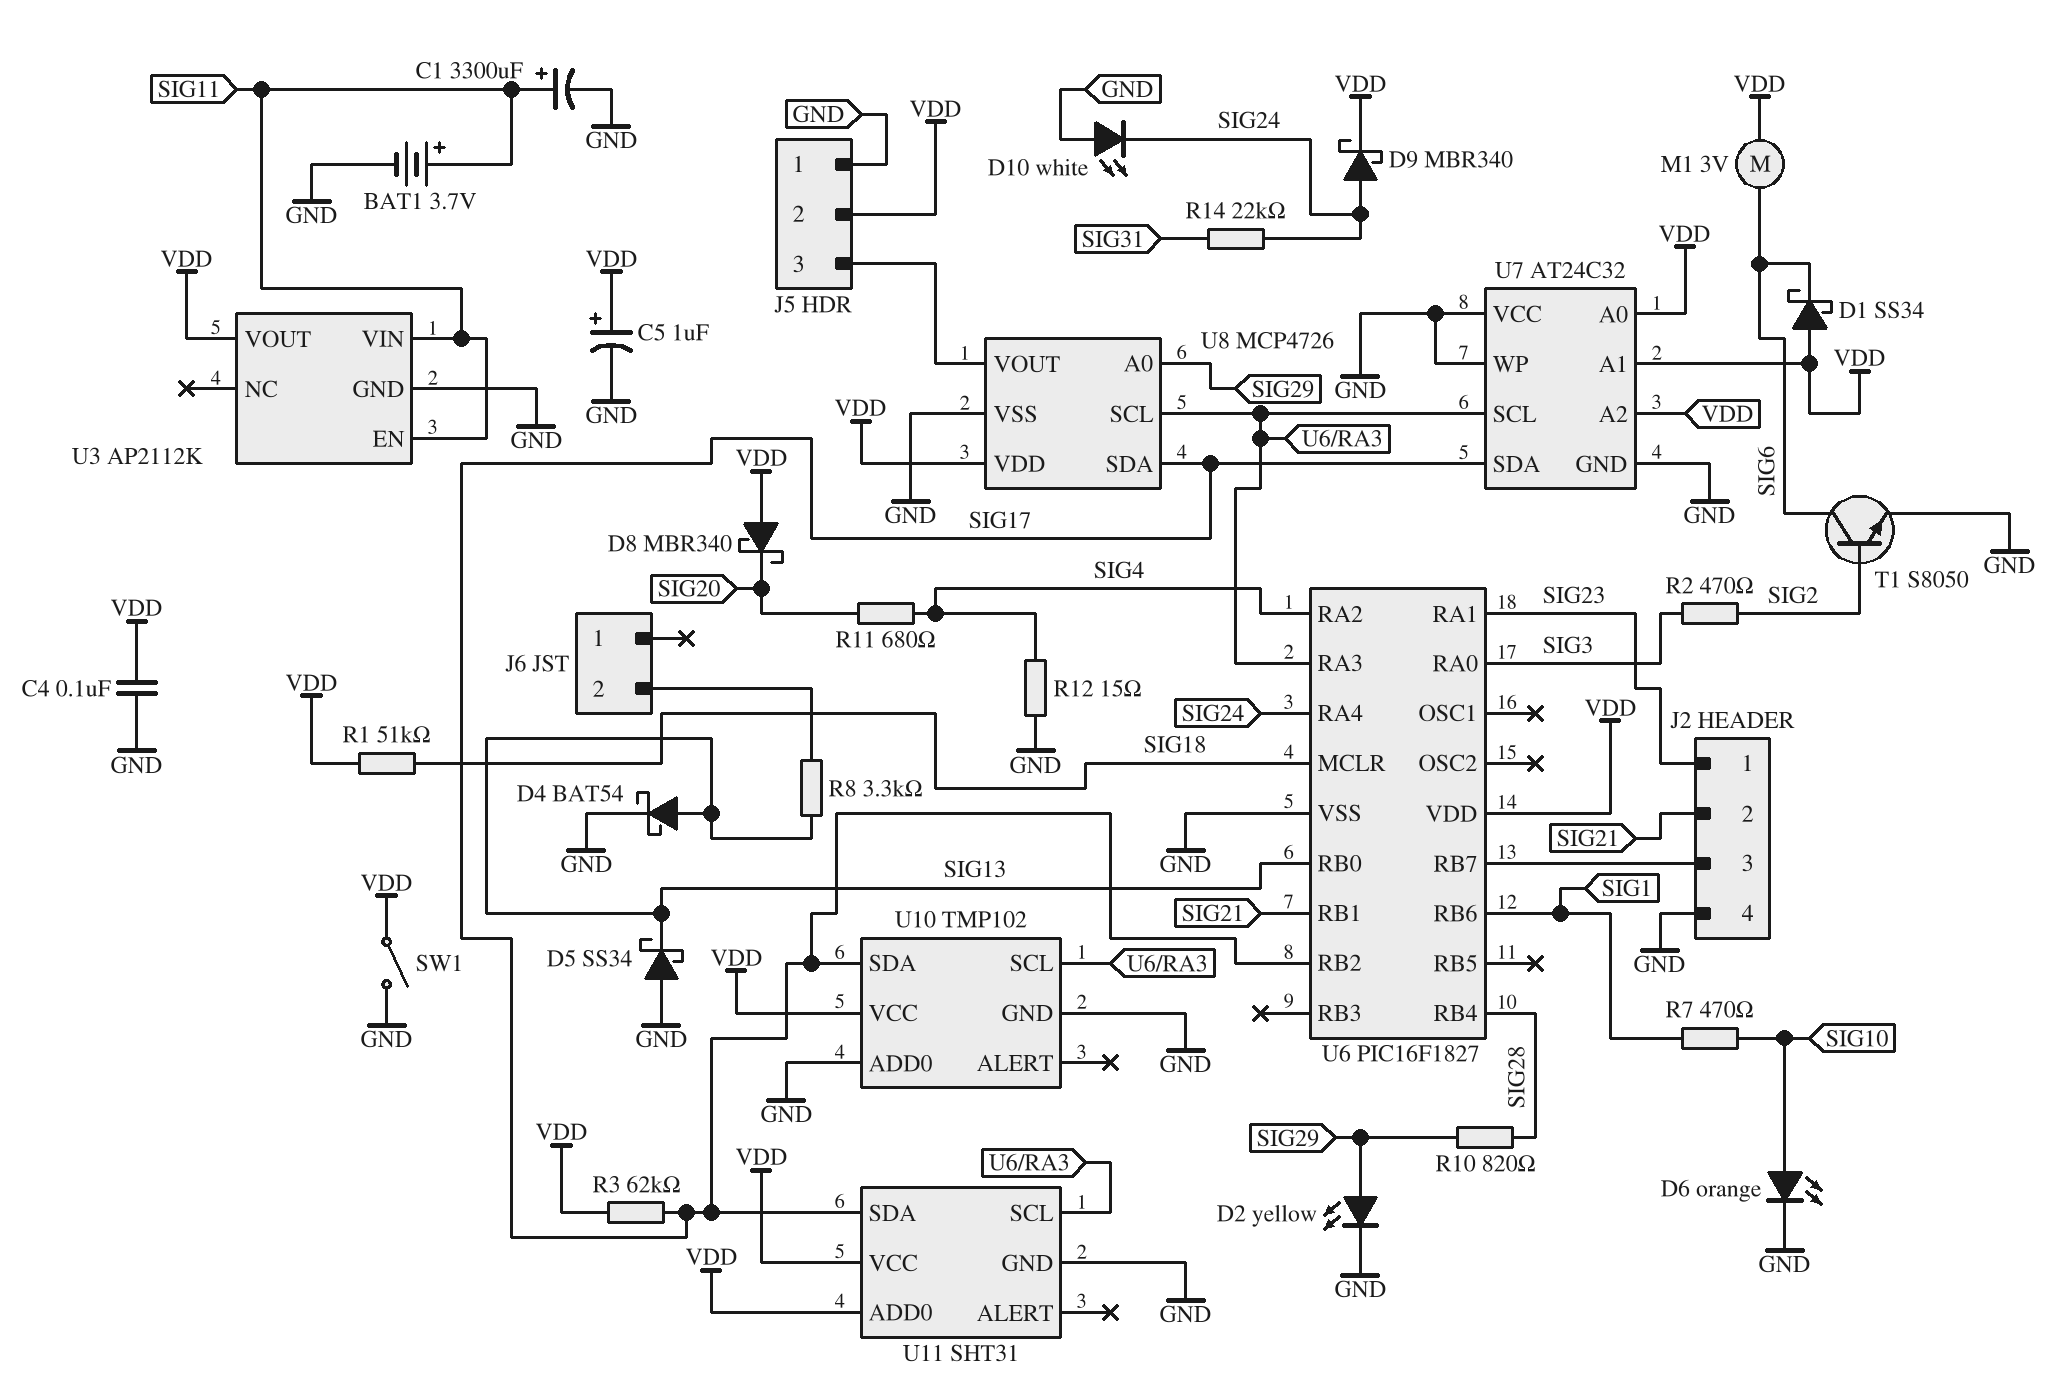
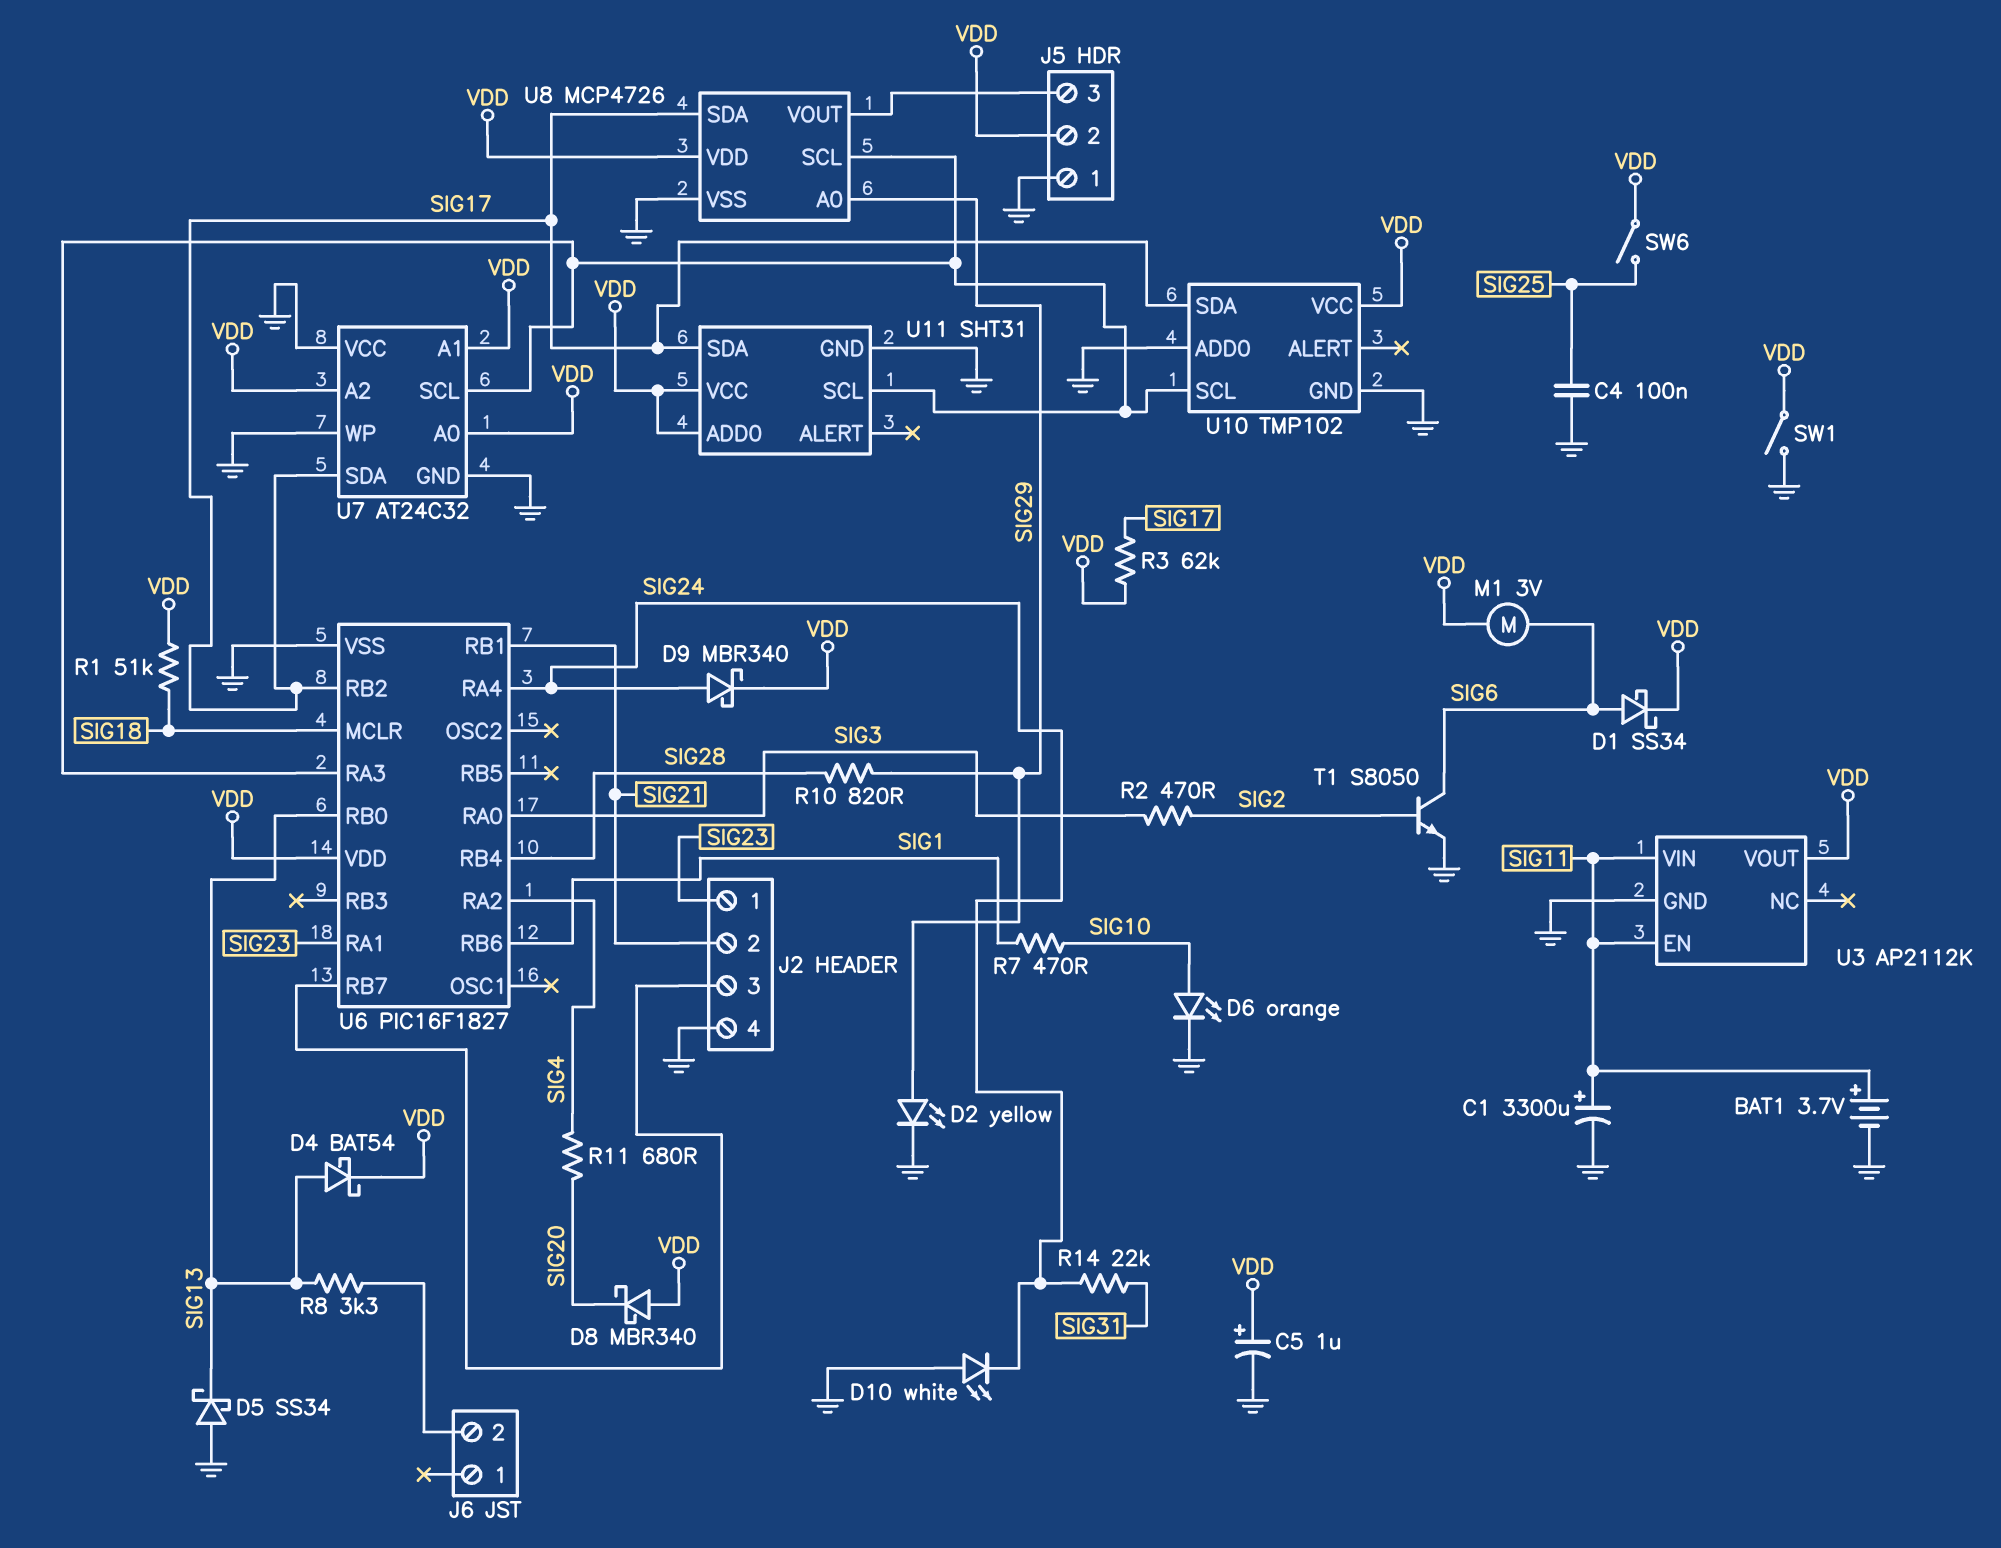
C4: 100nF (GND, VDD) -> 100nF (GND, SIG25)
D1: schottky SS34 (A VDD, K SIG6) -> schottky SS34 (A SIG6, K VDD)
D4: schottky BAT54 (A SIG13, K GND) -> schottky BAT54 (A SIG13, K VDD)
R12: 15 (GND, SIG4) -> none
SW6: none -> switch (SIG25, VDD)

